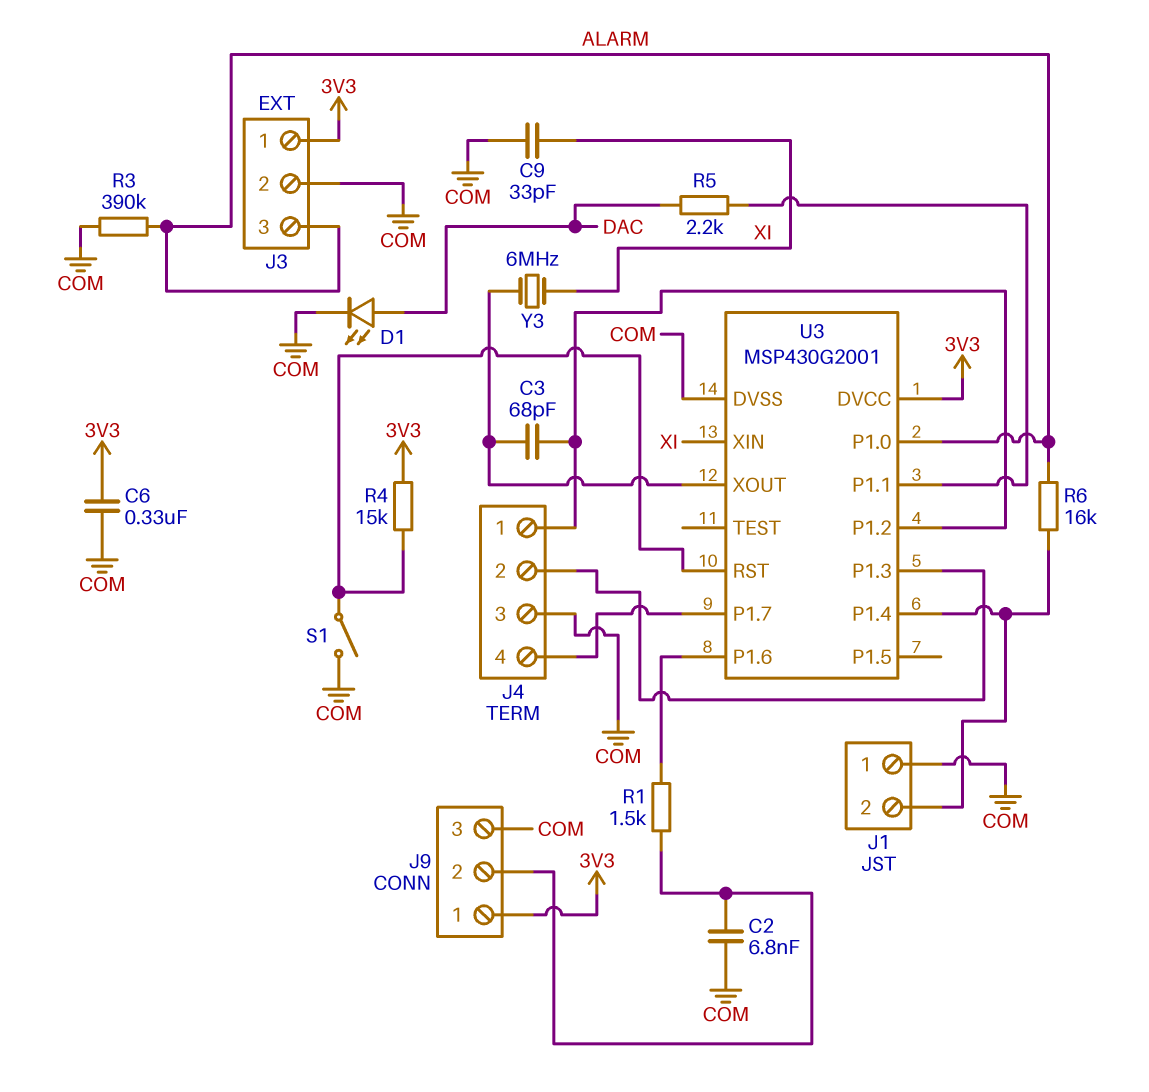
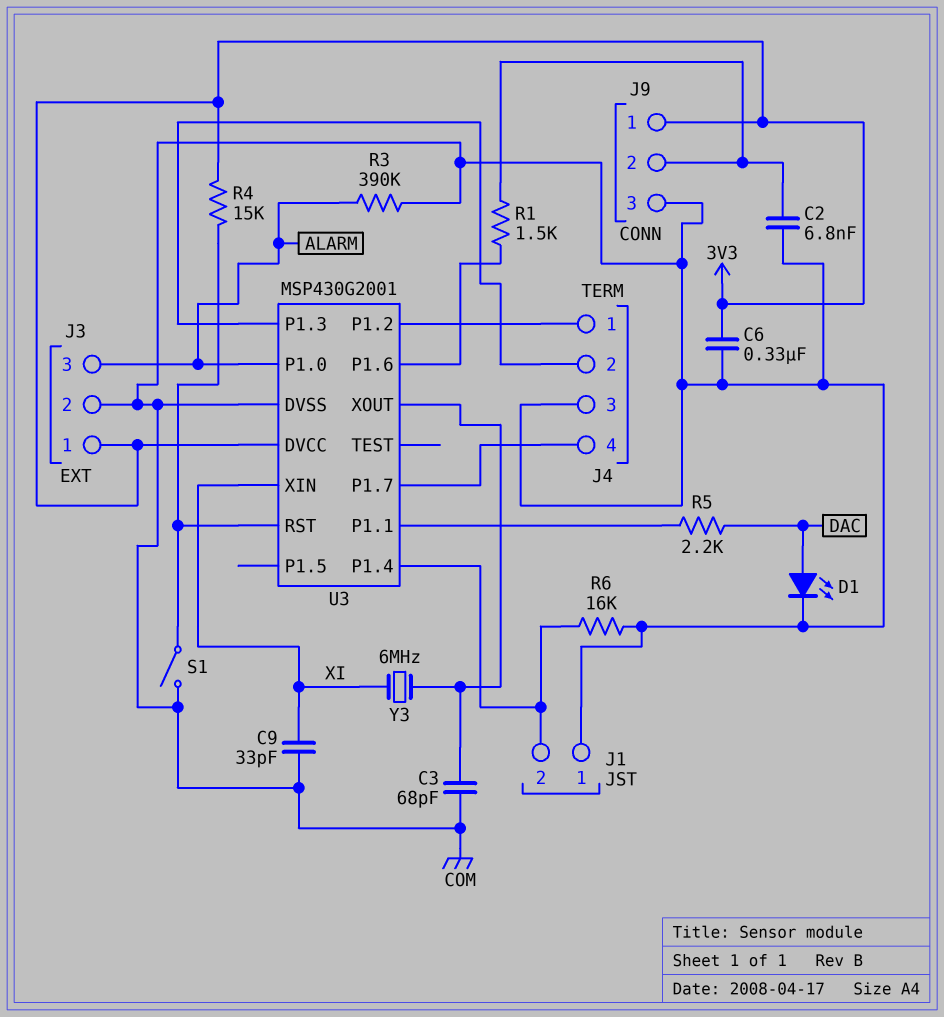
C3: 68pF (J4/1, U3/XOUT) -> 68pF (COM, U3/XOUT)
R6: 16k (ALARM, J1/2) -> 16k (COM, J1/2)

